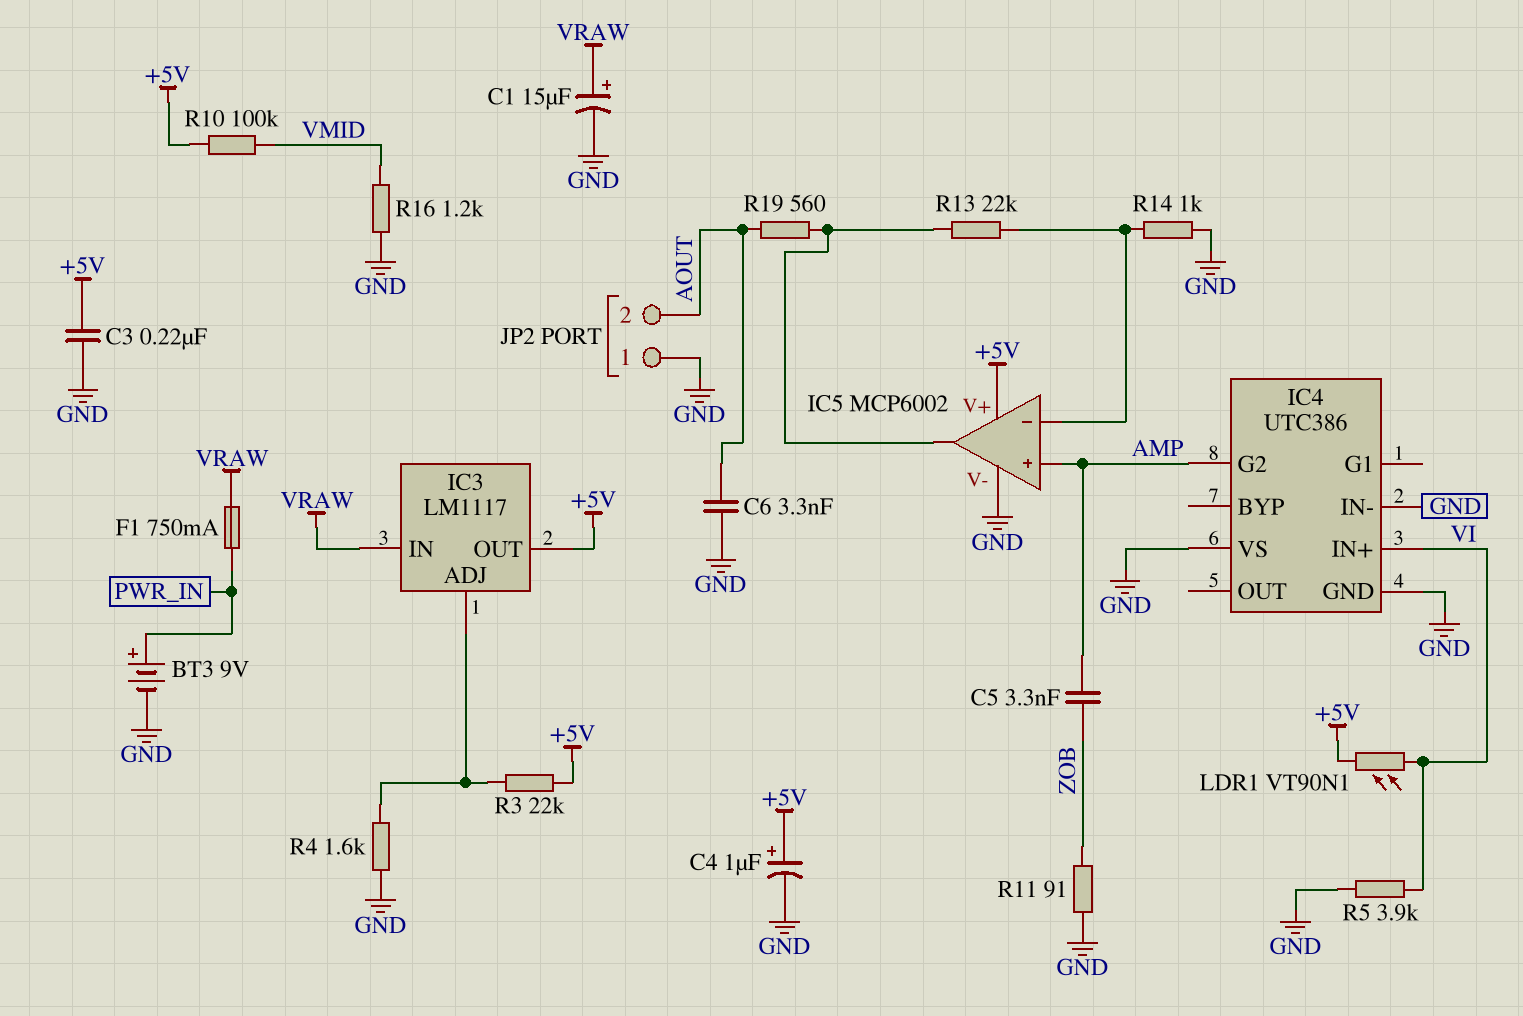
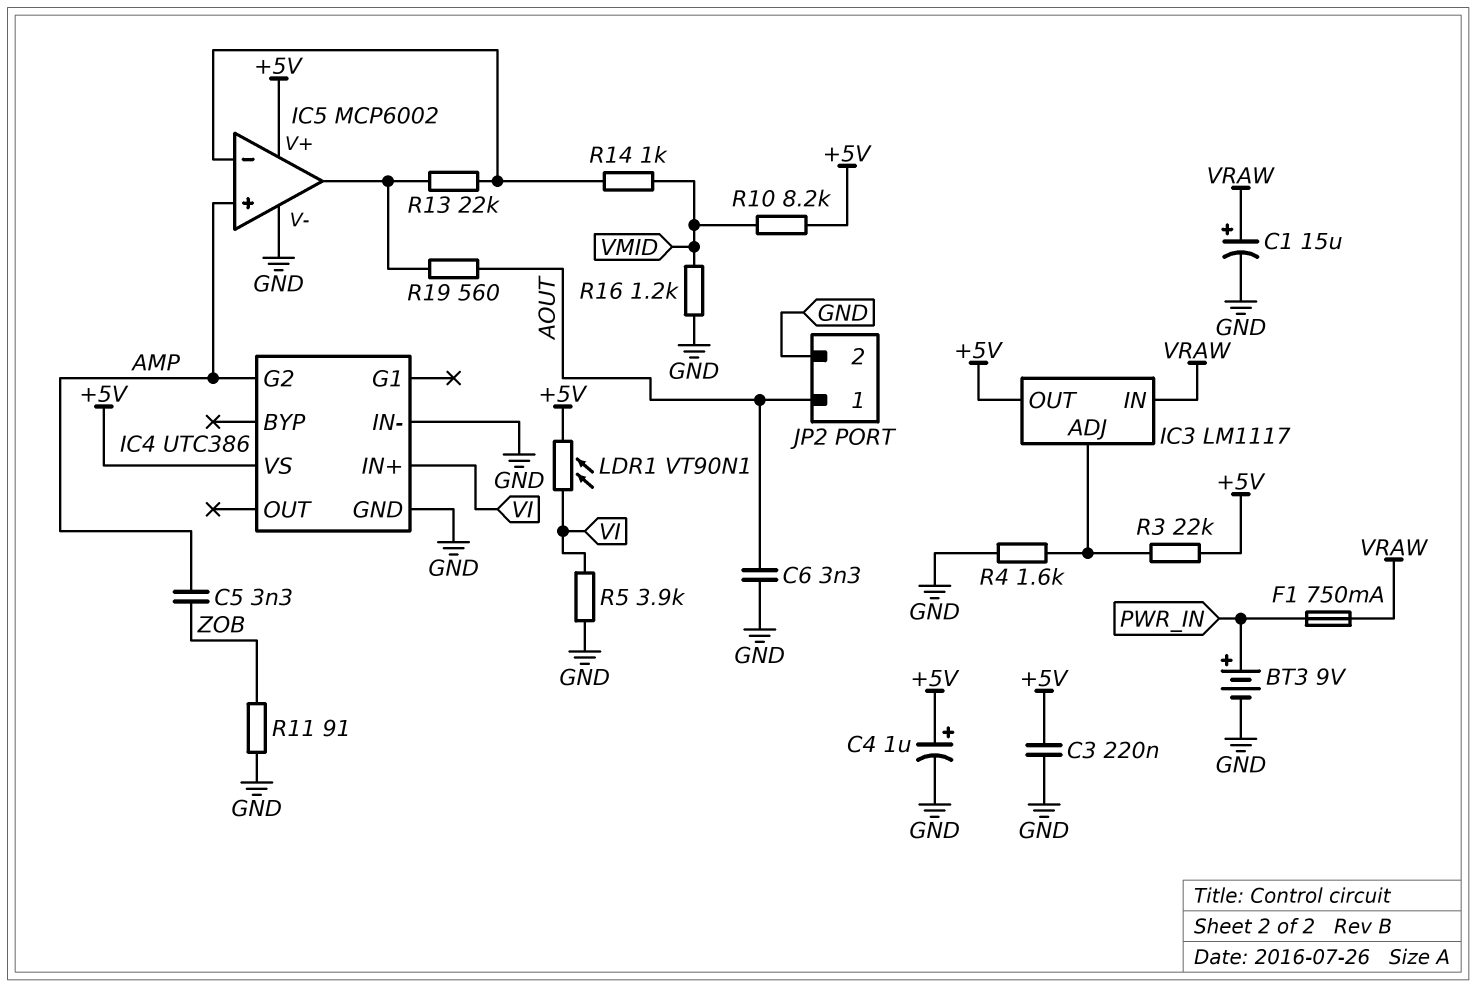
IC4 pin VS: GND -> +5V
JP2 pin 1: GND -> AOUT
JP2 pin 2: AOUT -> GND
R10: 100k (+5V, VMID) -> 8.2k (+5V, VMID)
R14: 1k (GND, IC5/in-) -> 1k (IC5/in-, VMID)

